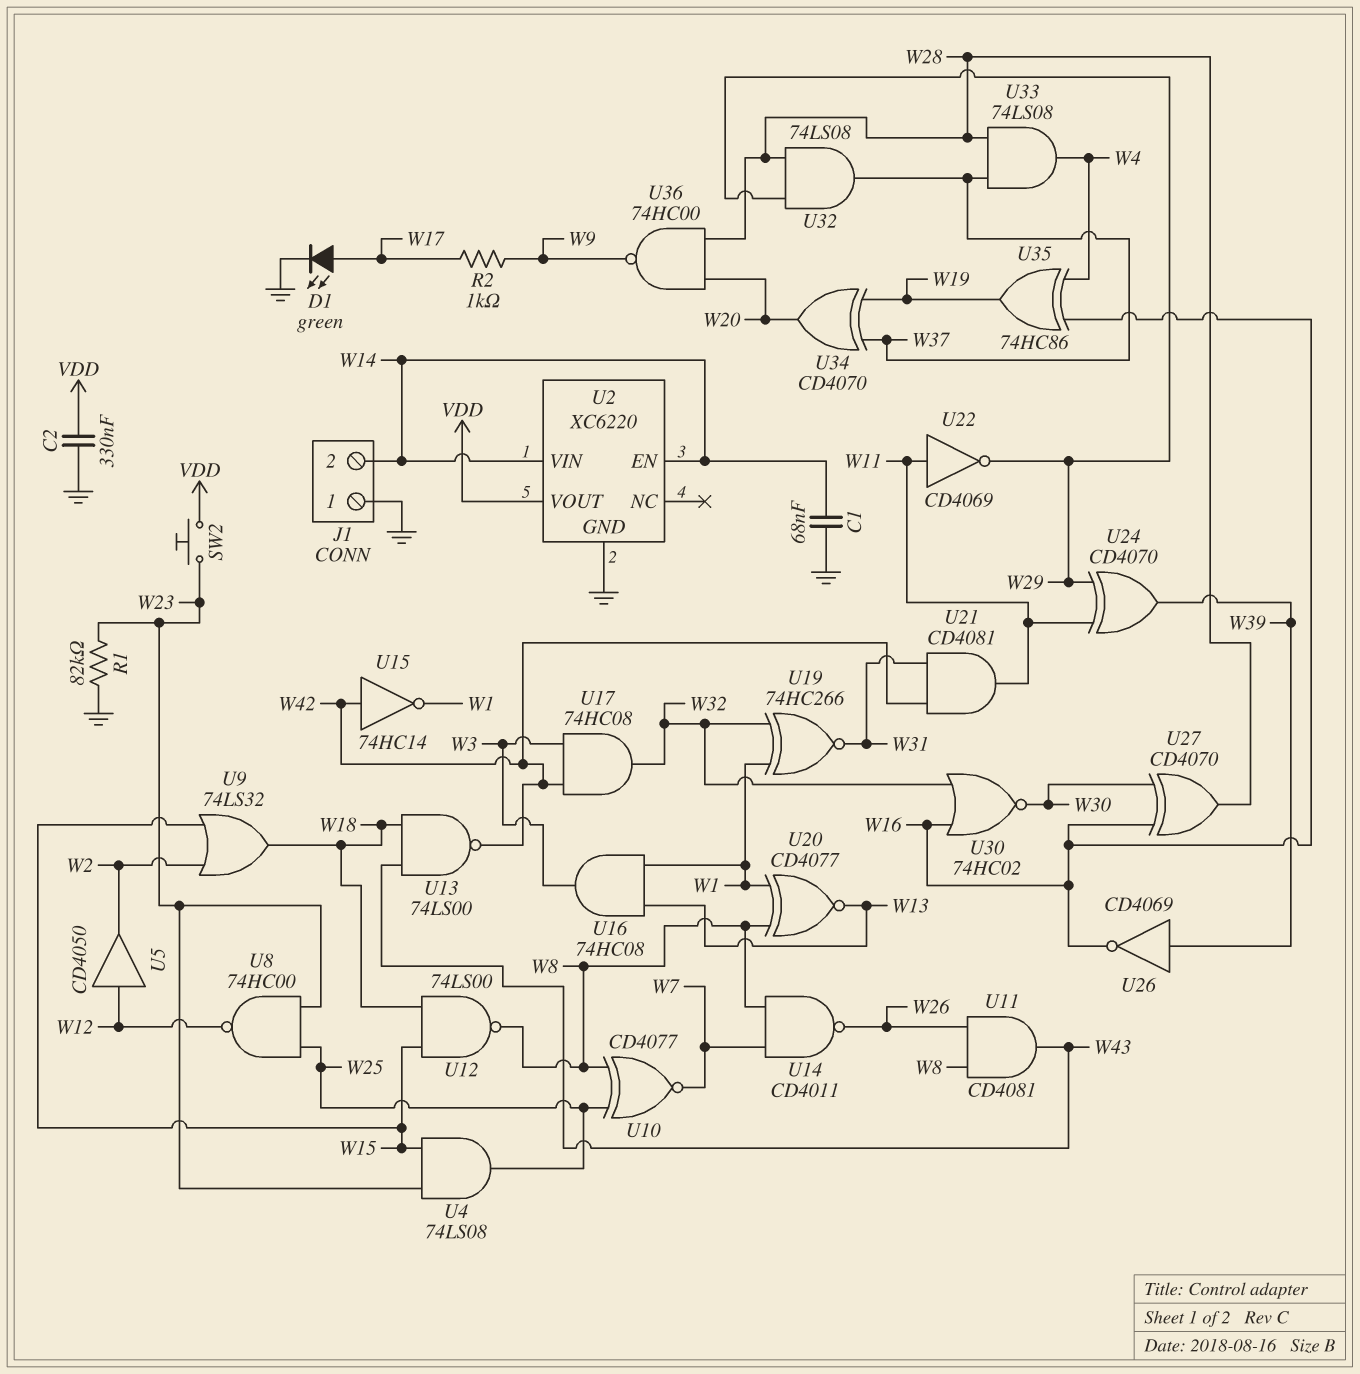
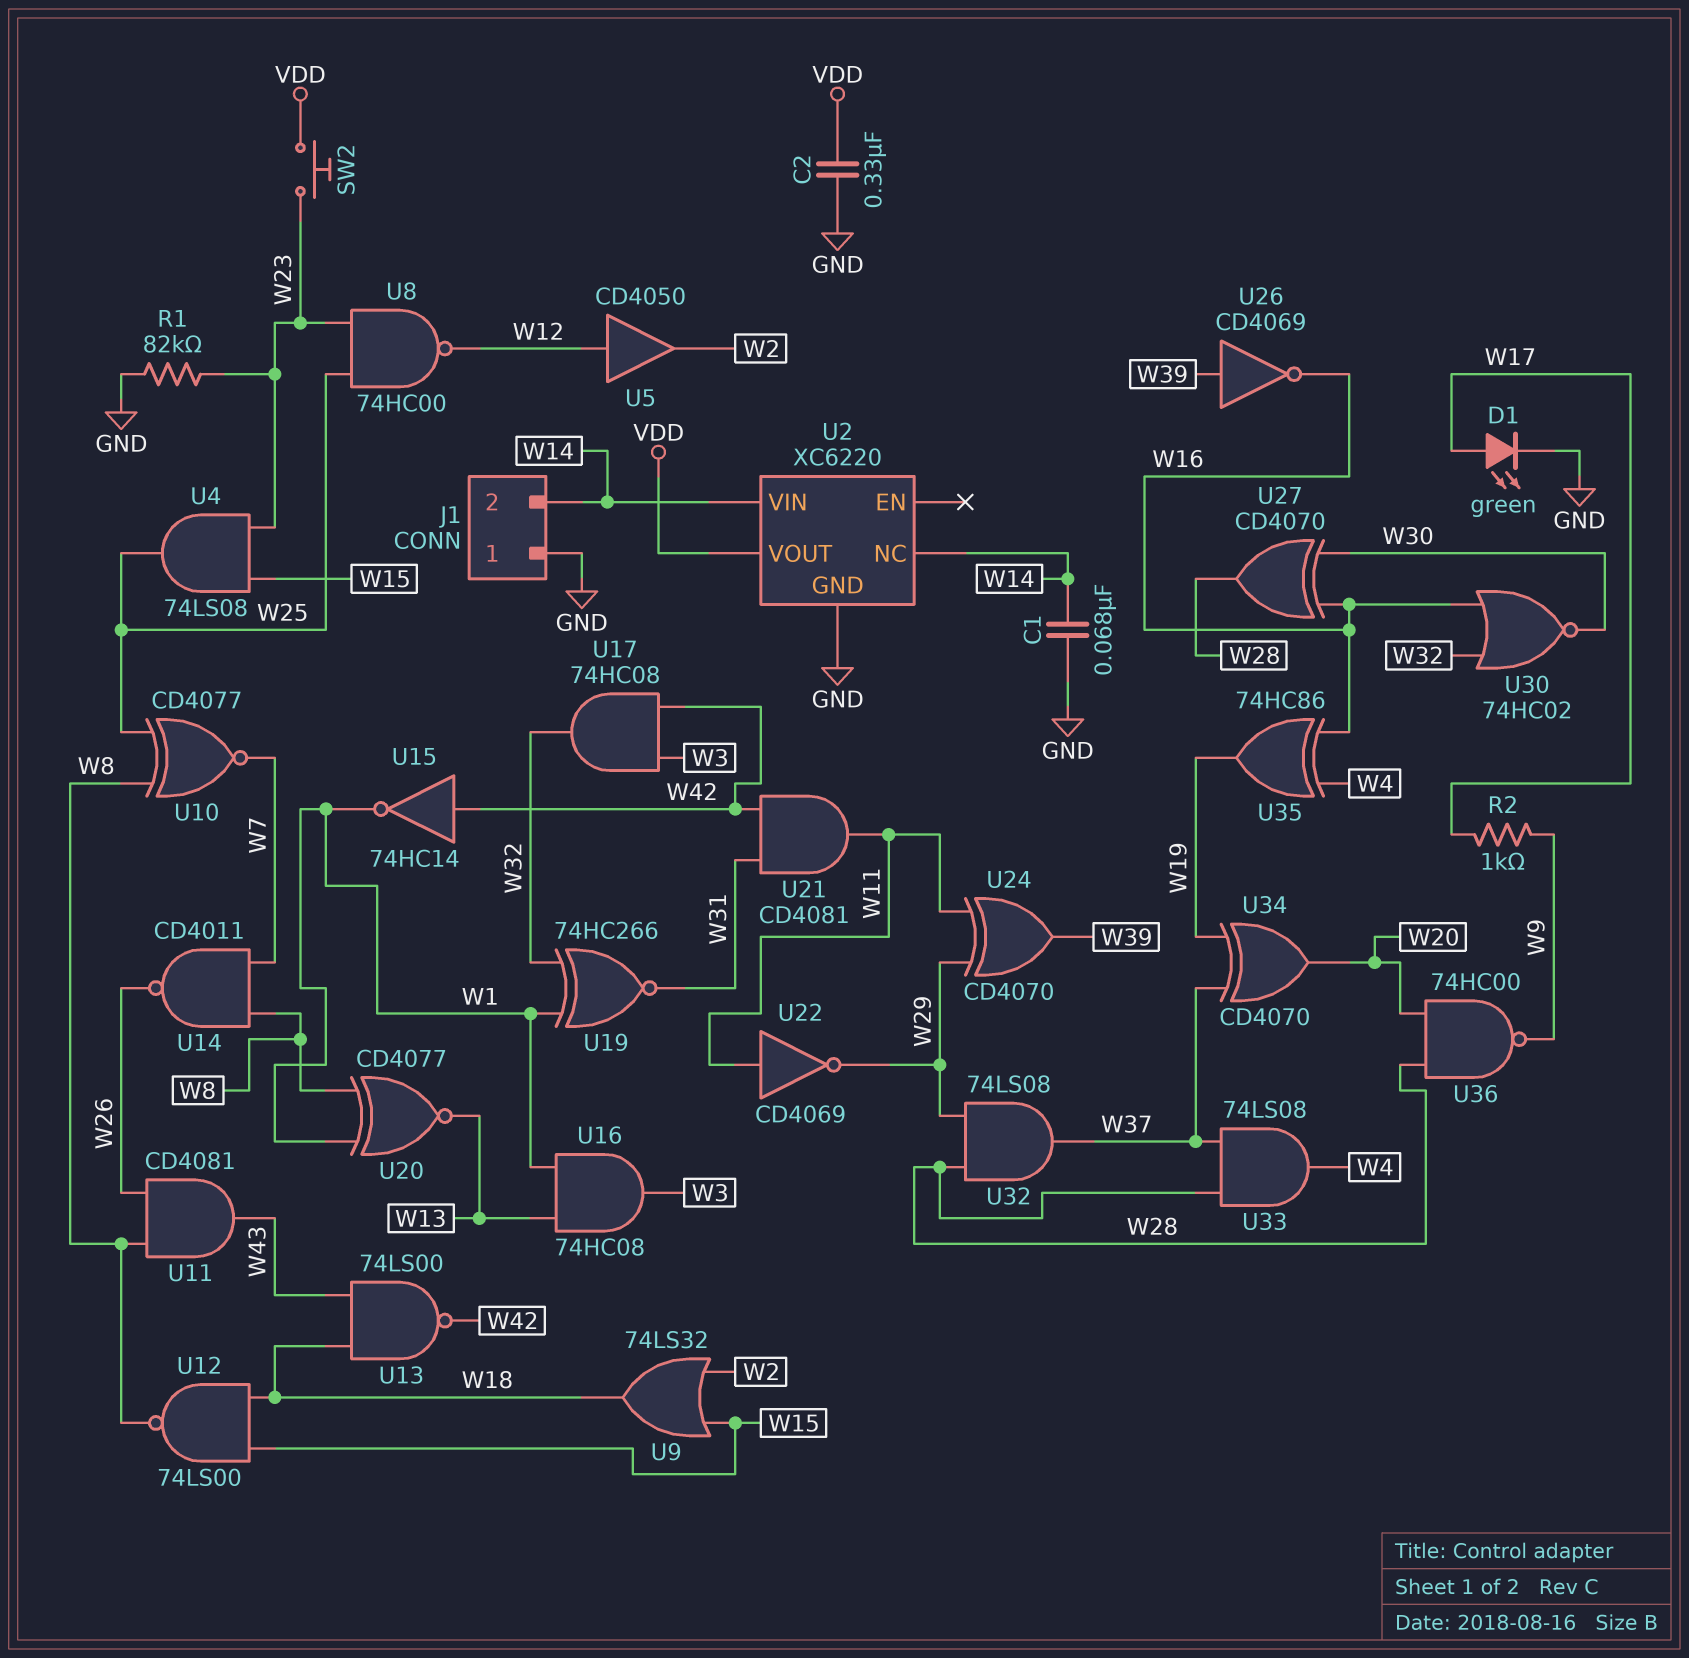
U2 pin EN: W14 -> none
U2 pin NC: none -> W14

